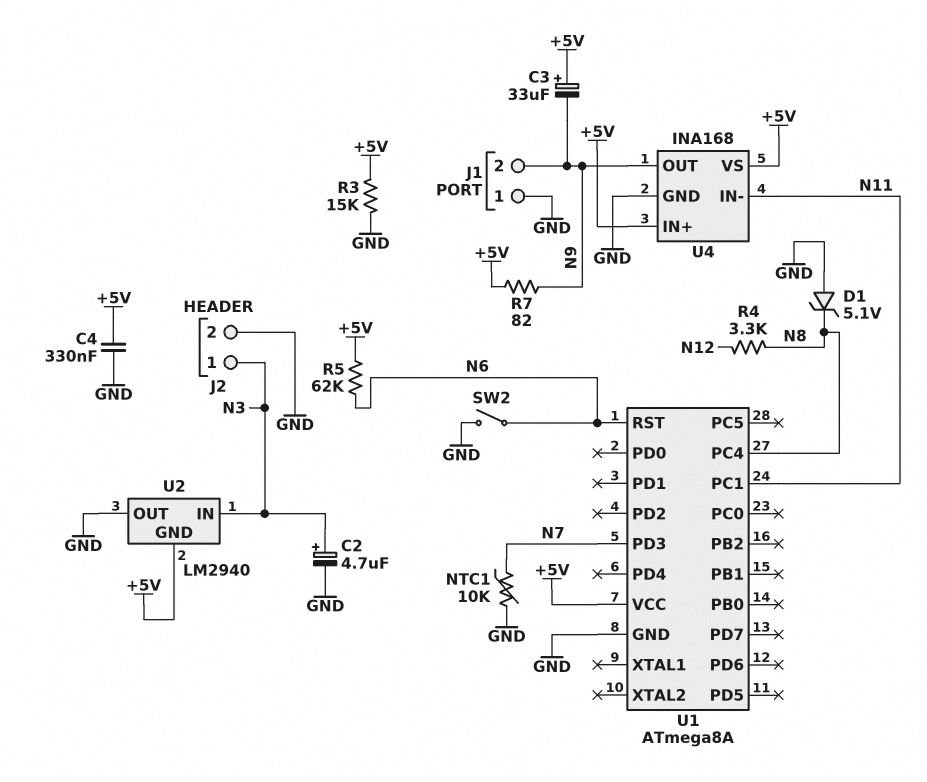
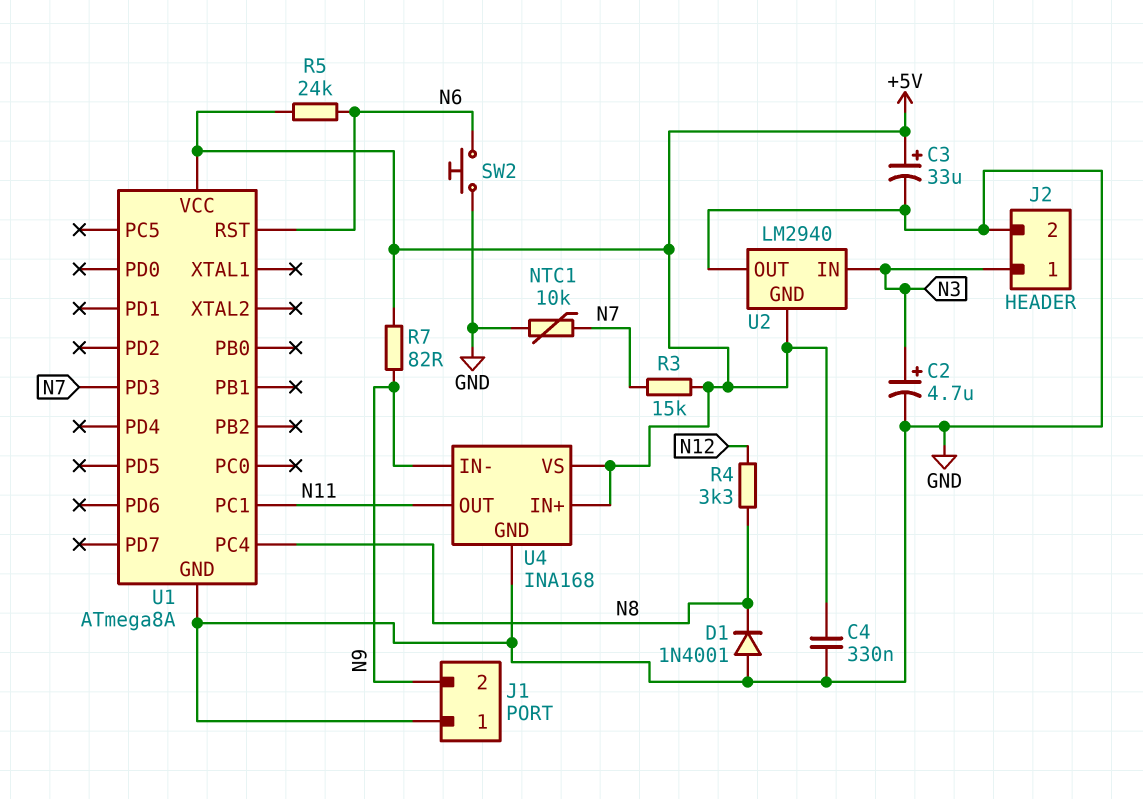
C3: 33uF (plus +5V, minus N9) -> 33uF (plus +5V, minus GND)
D1: zener 5.1V (A GND, K N8) -> diode 1N4001 (A GND, K N8)
R3: 15k (+5V, GND) -> 15k (+5V, N7)
R5: 62k (+5V, N6) -> 24k (+5V, N6)
SW2: switch (GND, N6) -> button (GND, N6)
U4 pin IN-: N11 -> N9
U4 pin OUT: N9 -> N11

